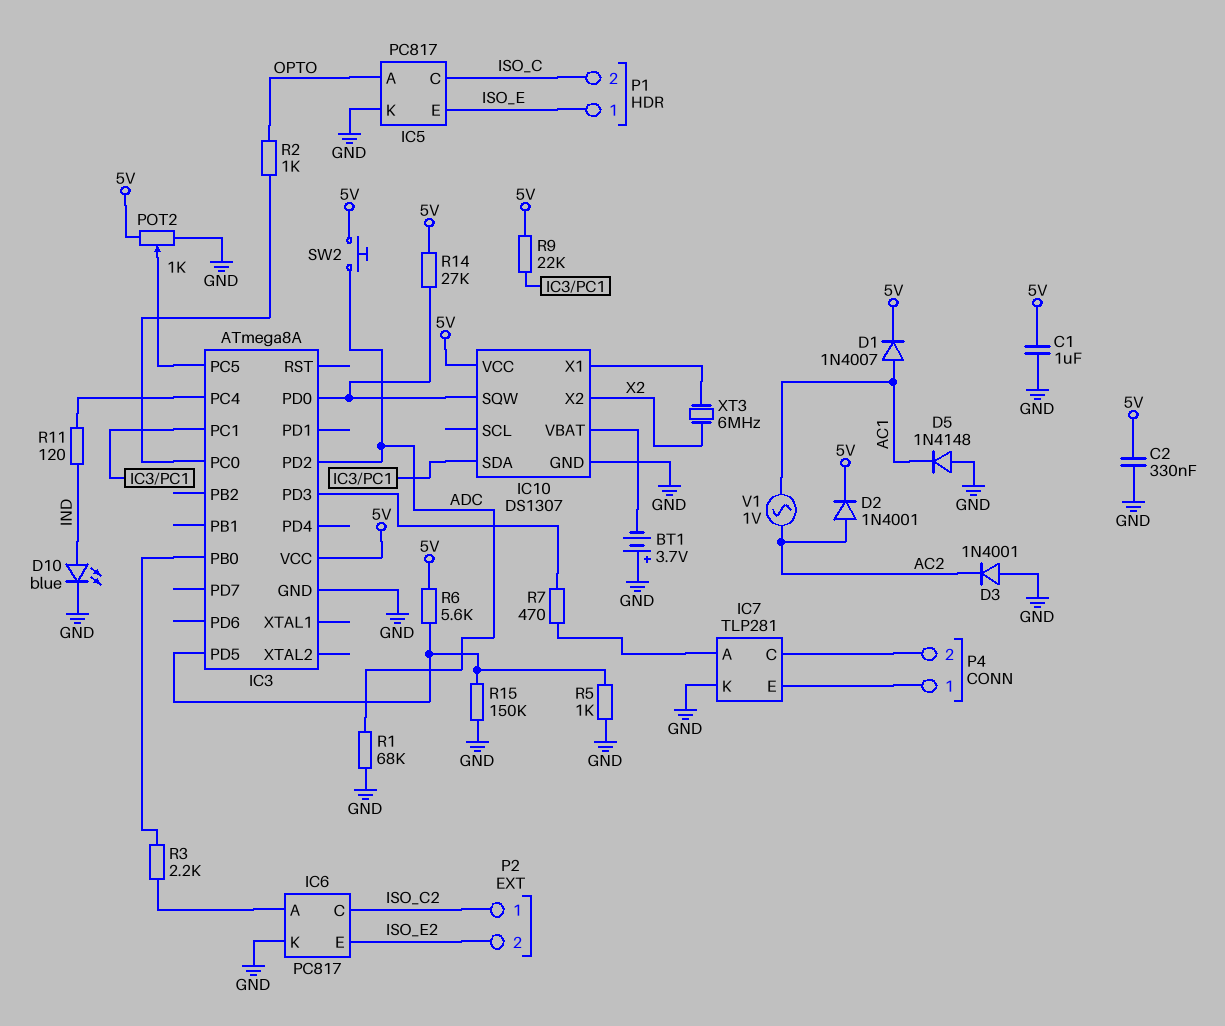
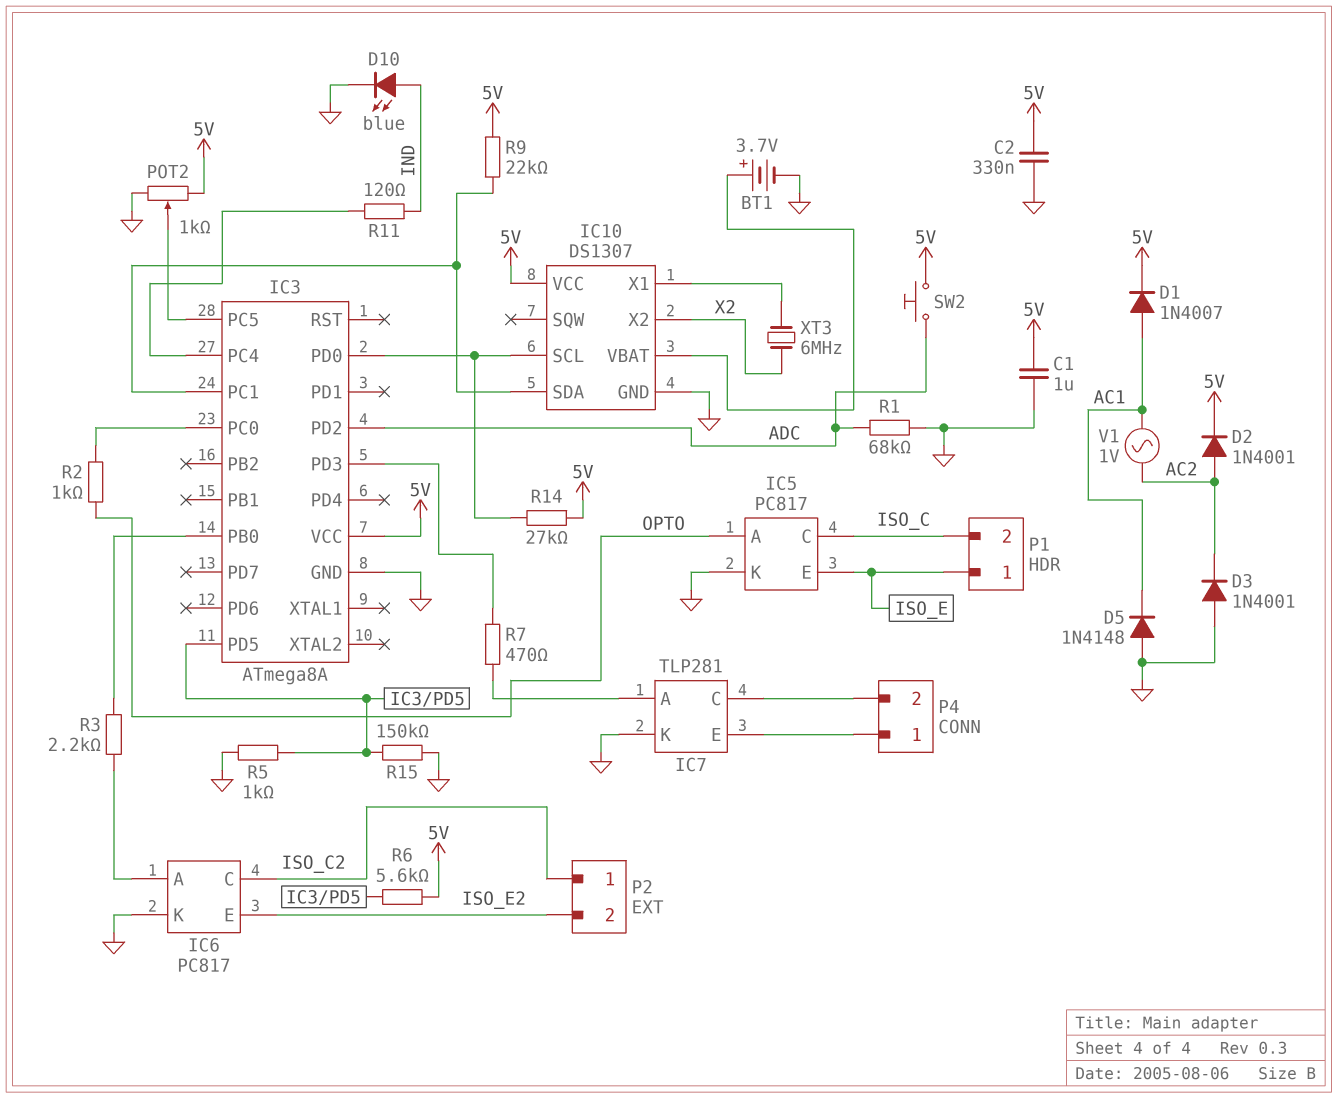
BT1: 3.7V (plus GND, minus IC10/VBAT) -> 3.7V (plus IC10/VBAT, minus GND)
IC10 pin SCL: none -> IC3/PD0
IC10 pin SQW: IC3/PD0 -> none

